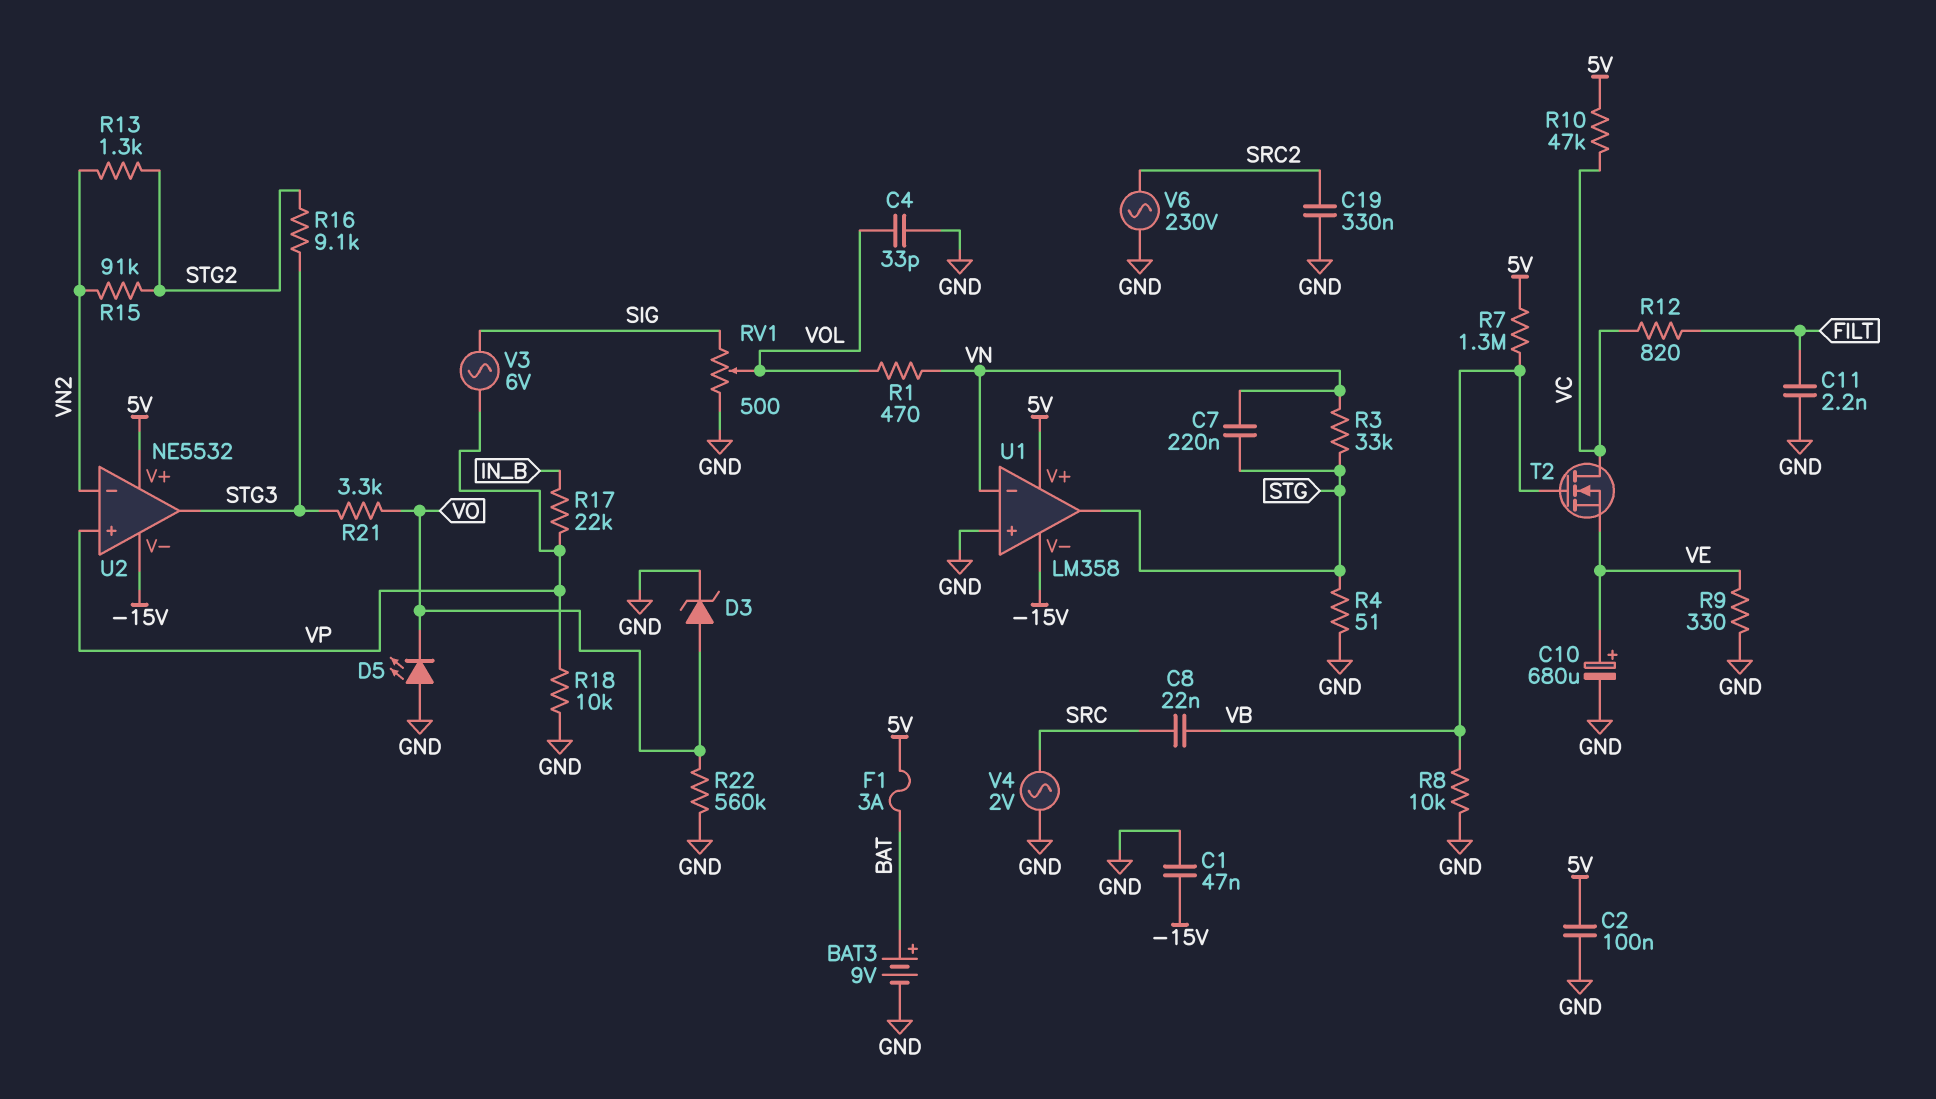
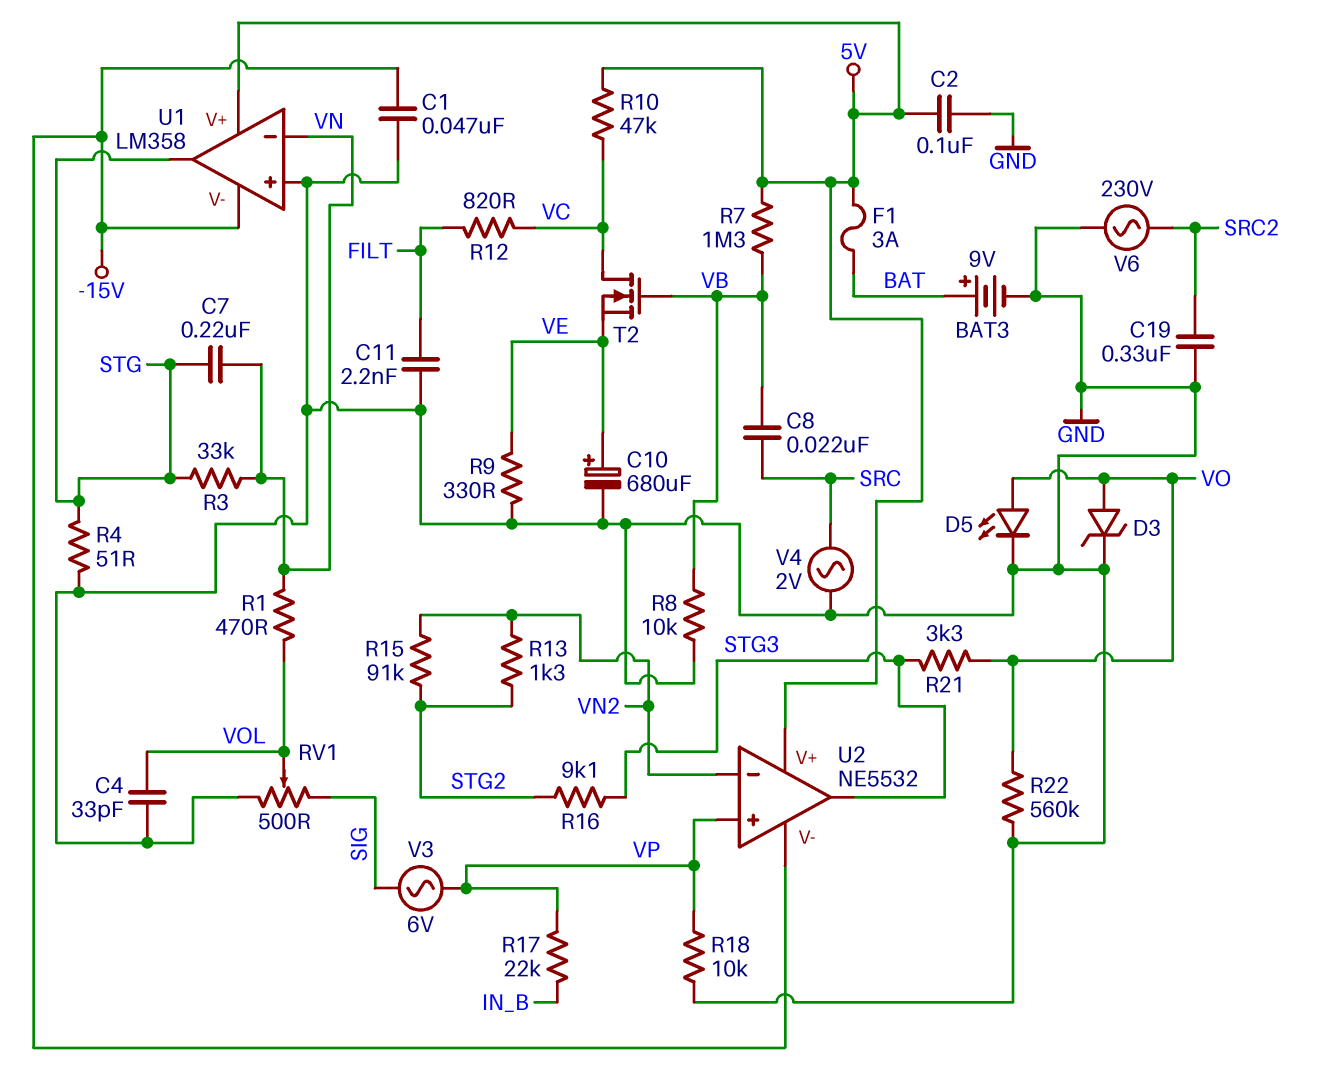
D5: LED (A GND, K VO) -> LED (A VO, K GND)

